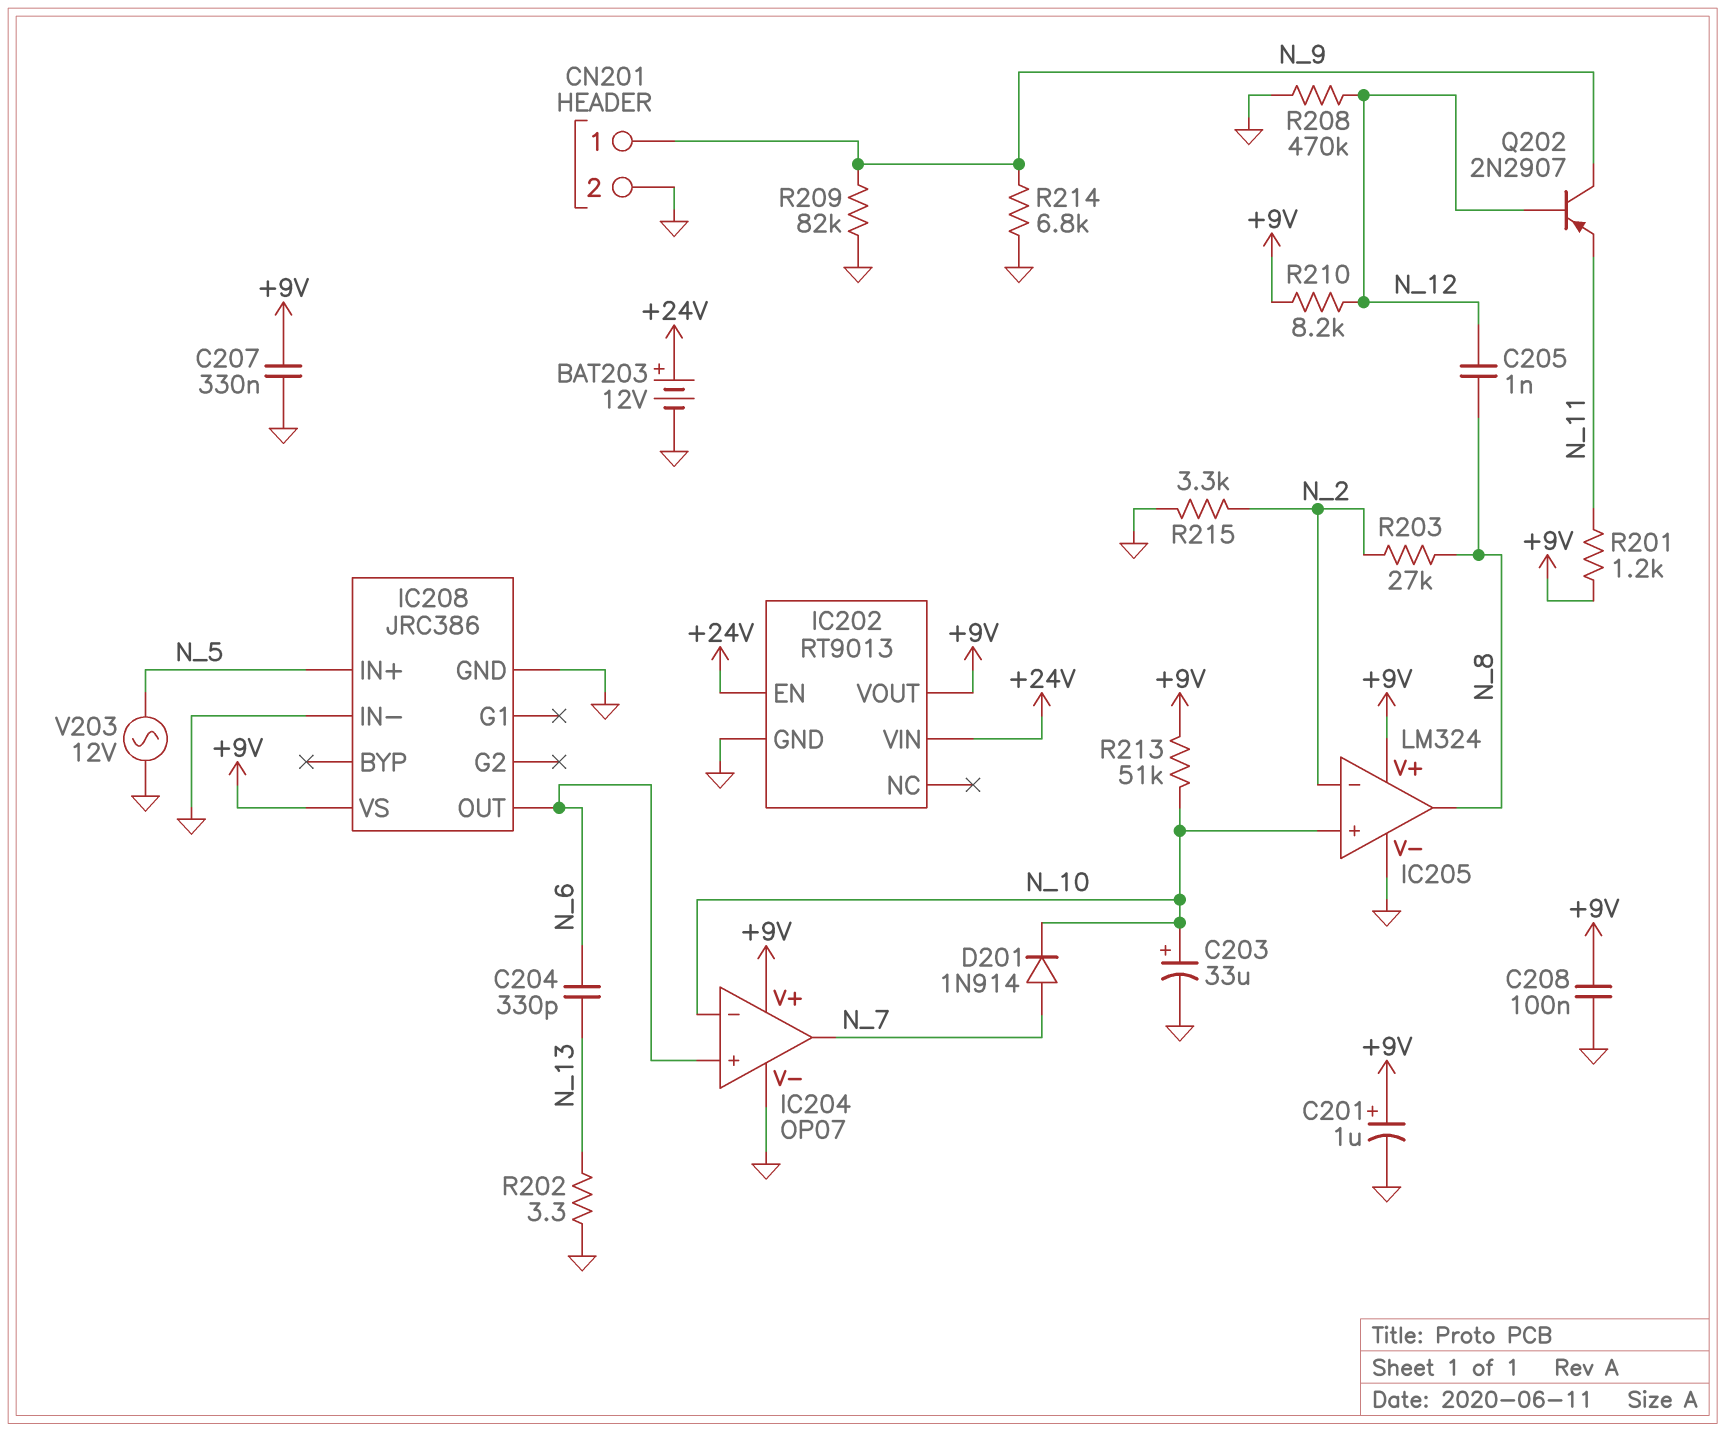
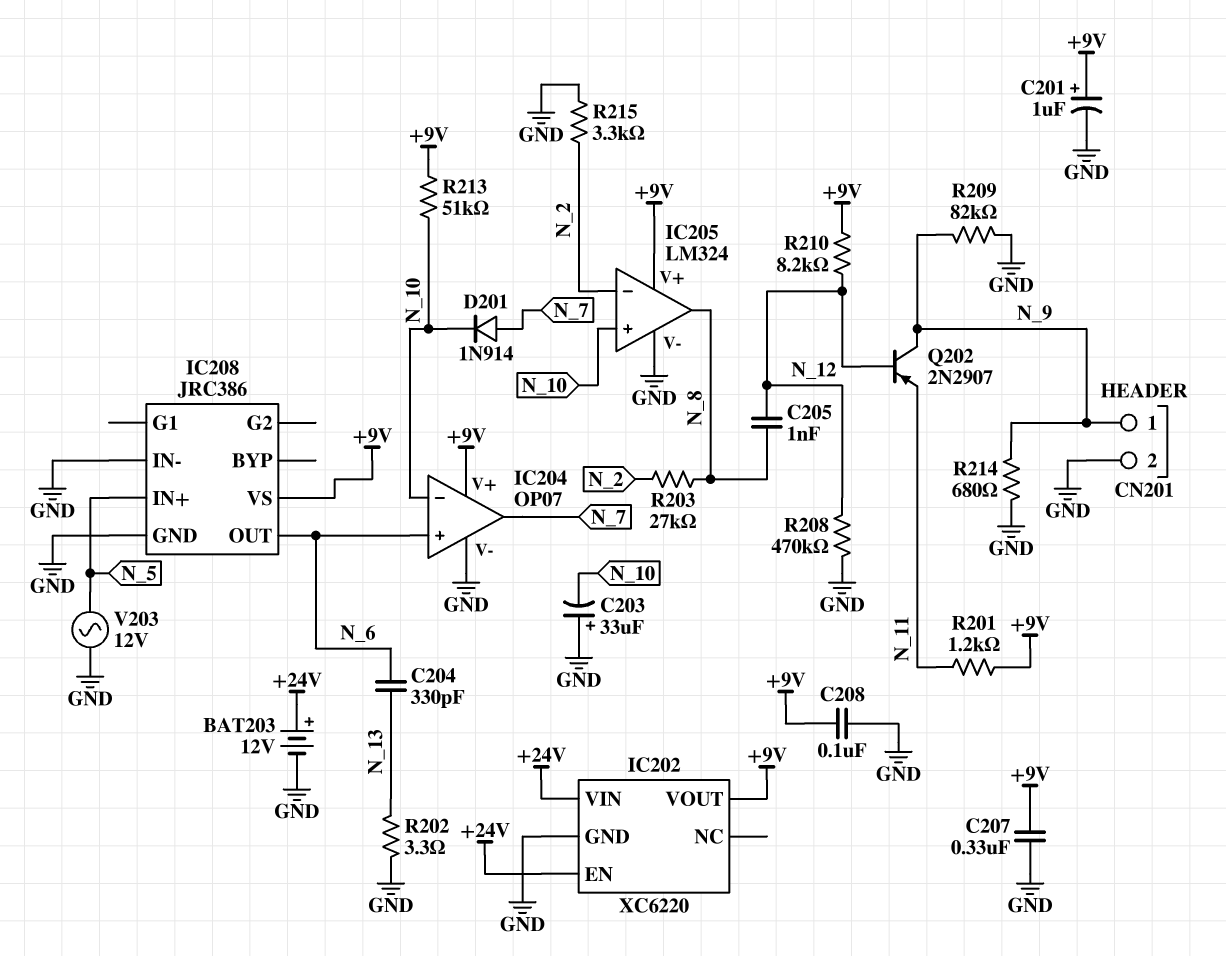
C203: 33uF (plus N_10, minus GND) -> 33uF (plus GND, minus N_10)
IC202: RT9013 -> XC6220
R214: 6.8k (GND, N_9) -> 680 (GND, N_9)

